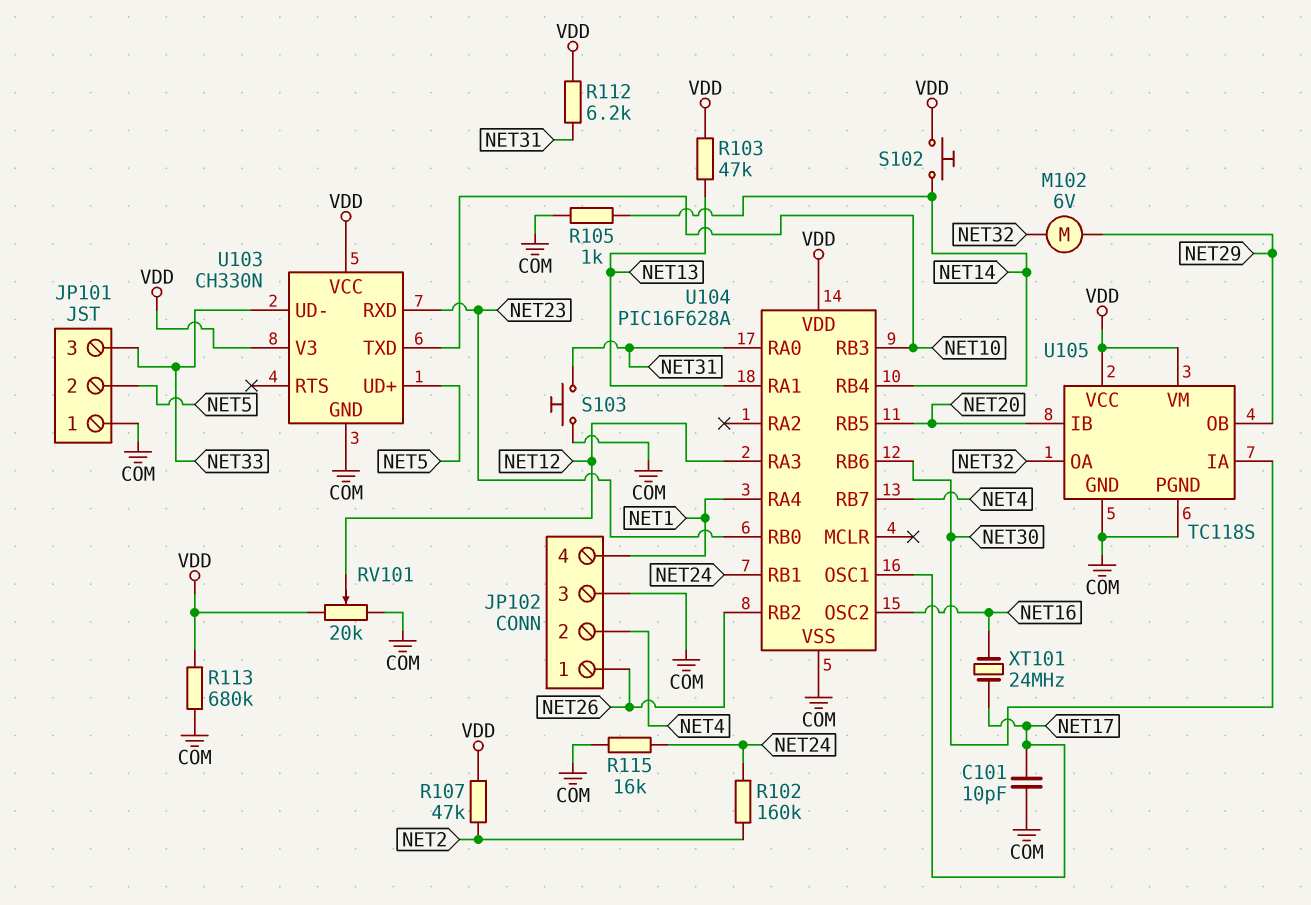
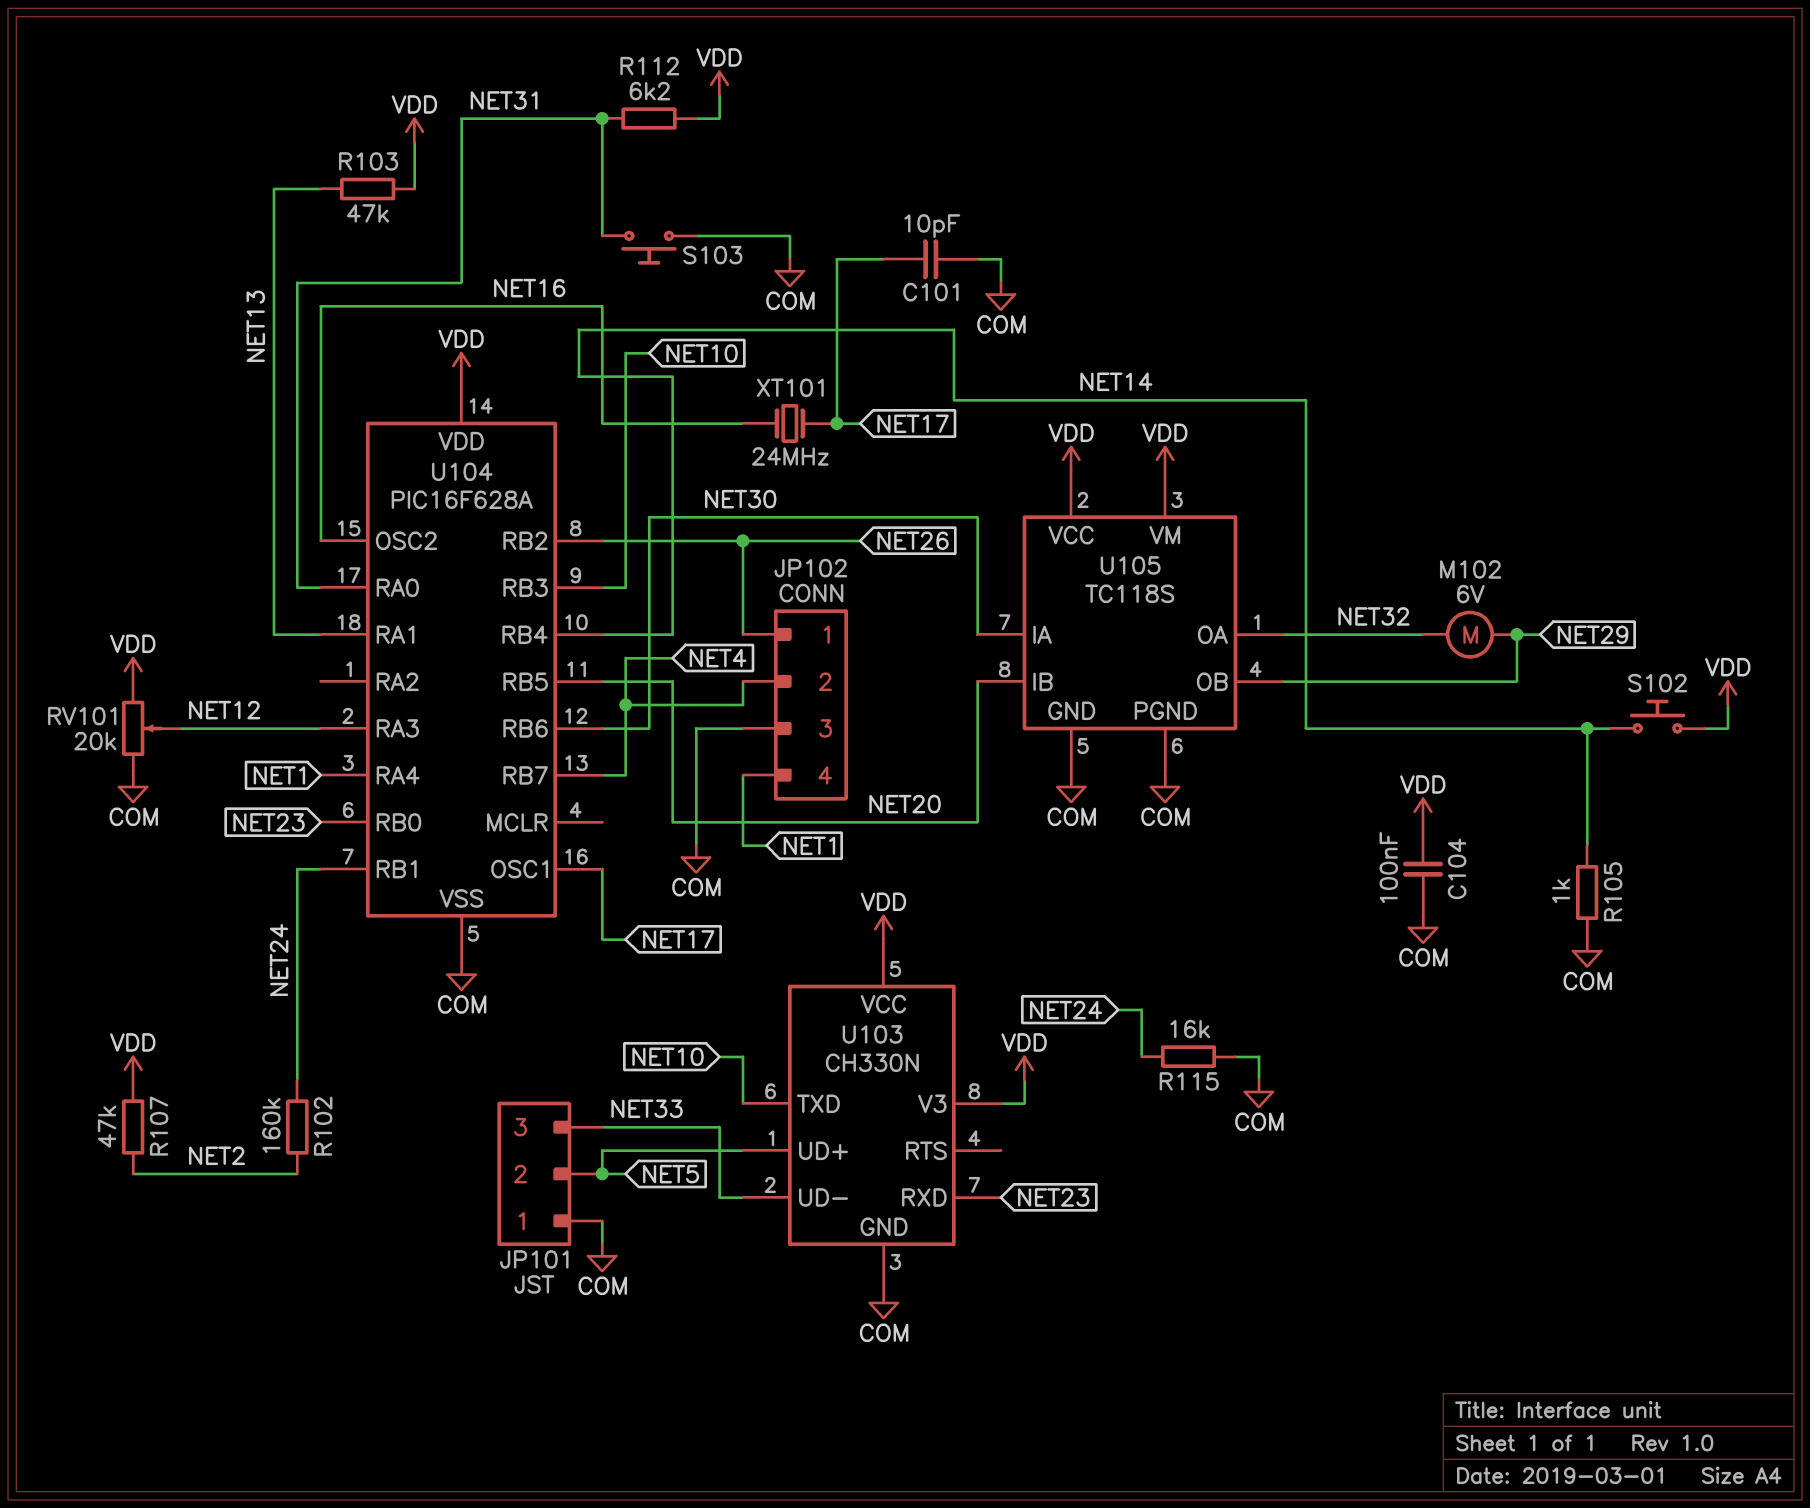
C104: none -> 100nF (COM, VDD)
R113: 680k (COM, VDD) -> none

